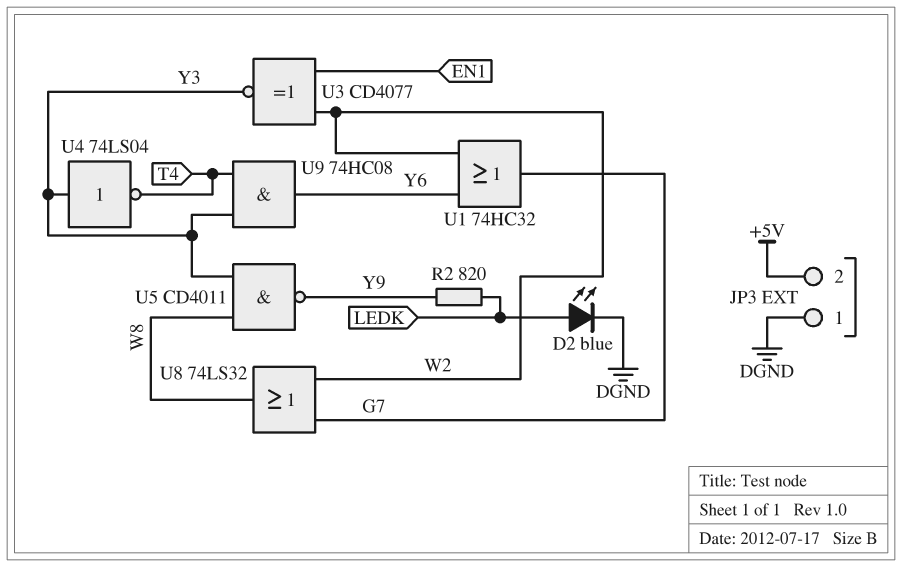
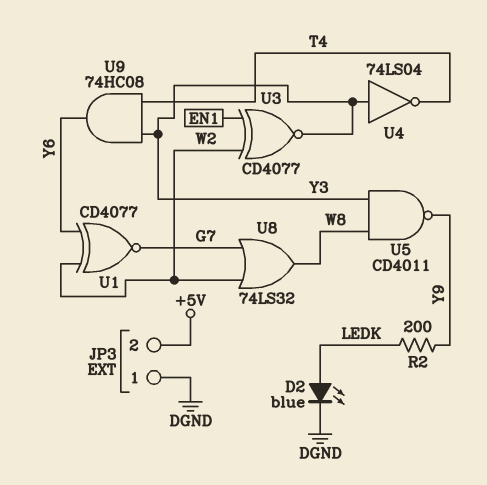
R2: 820 (LEDK, Y9) -> 200 (LEDK, Y9)
U1: OR 74HC32 (in W2, in Y6, out G7) -> XNOR CD4077 (in W2, in Y6, out G7)

